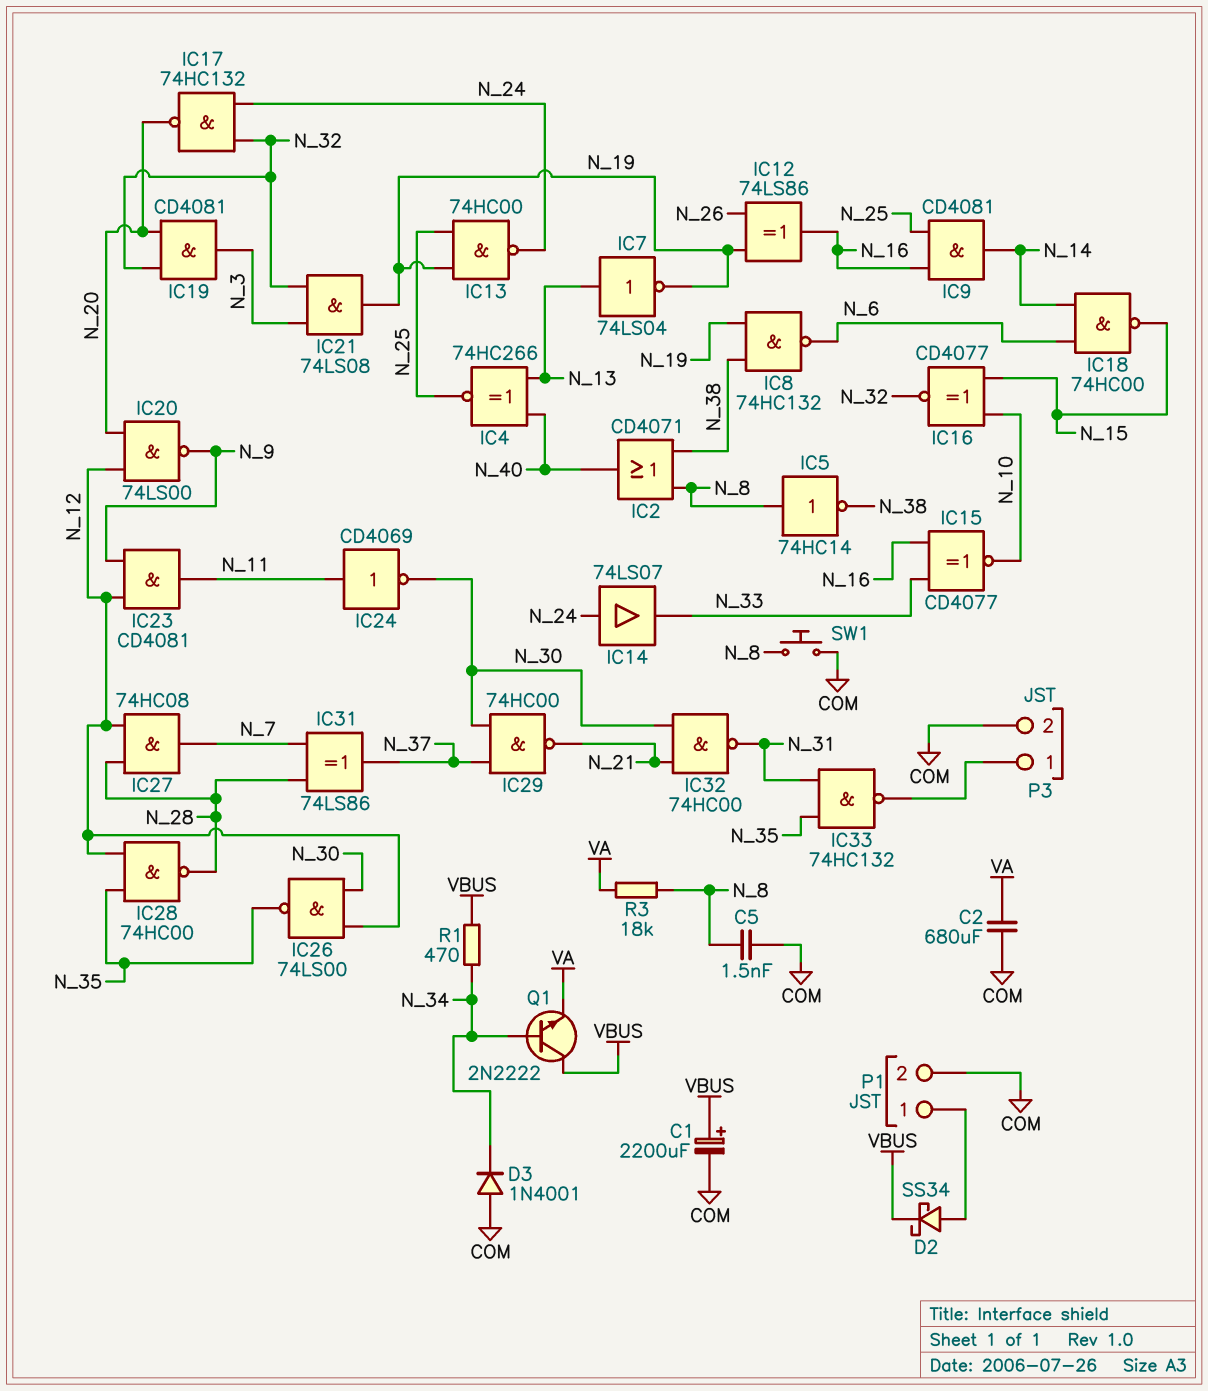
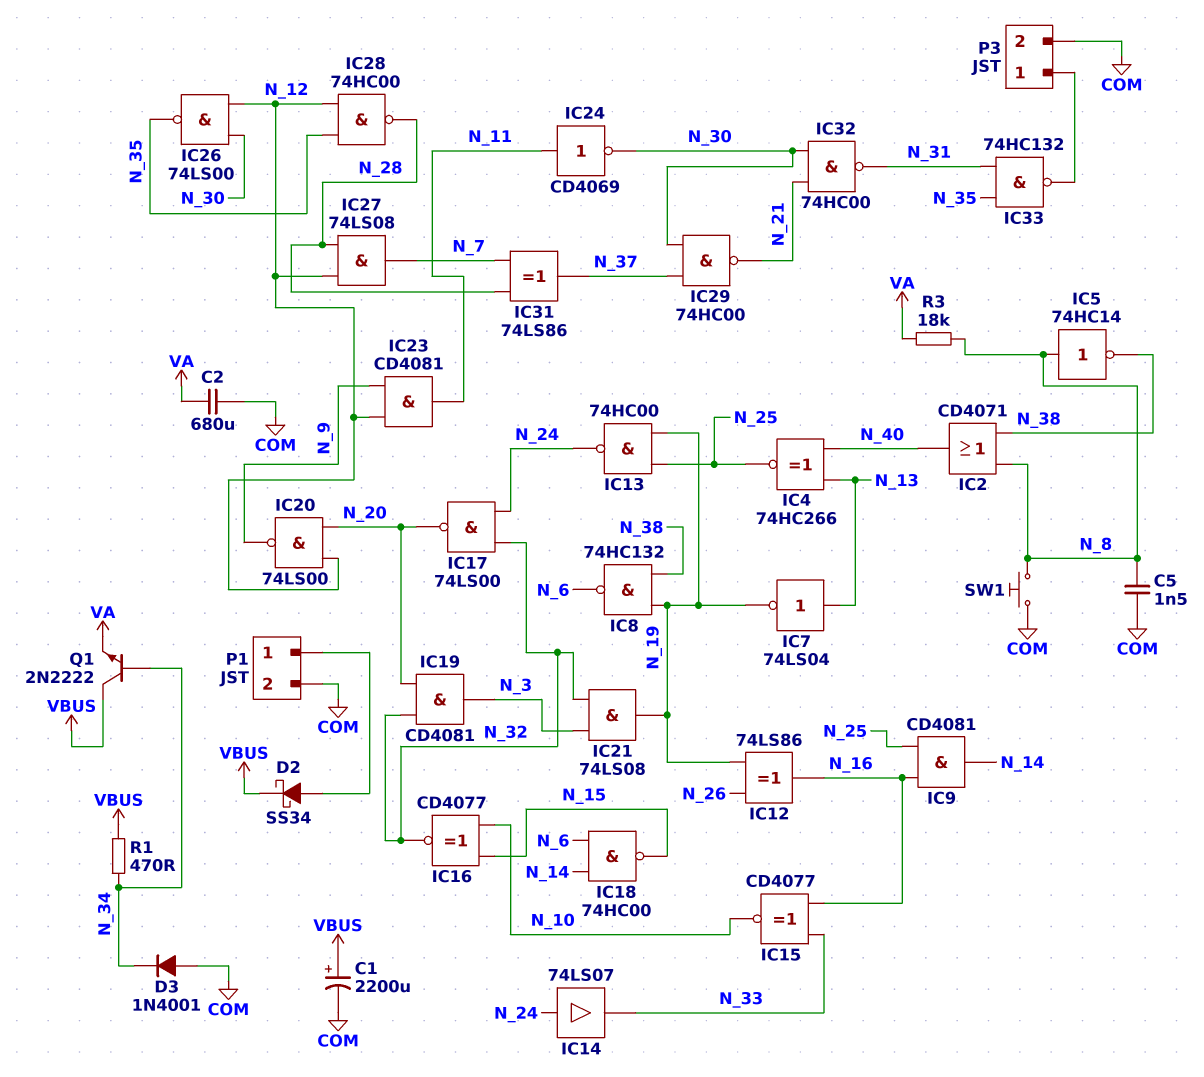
IC17: NAND 74HC132 (in N_24, in N_32, out N_20) -> NAND 74LS00 (in N_24, in N_32, out N_20)
IC27: AND 74HC08 (in N_12, in N_28, out N_7) -> AND 74LS08 (in N_12, in N_28, out N_7)

